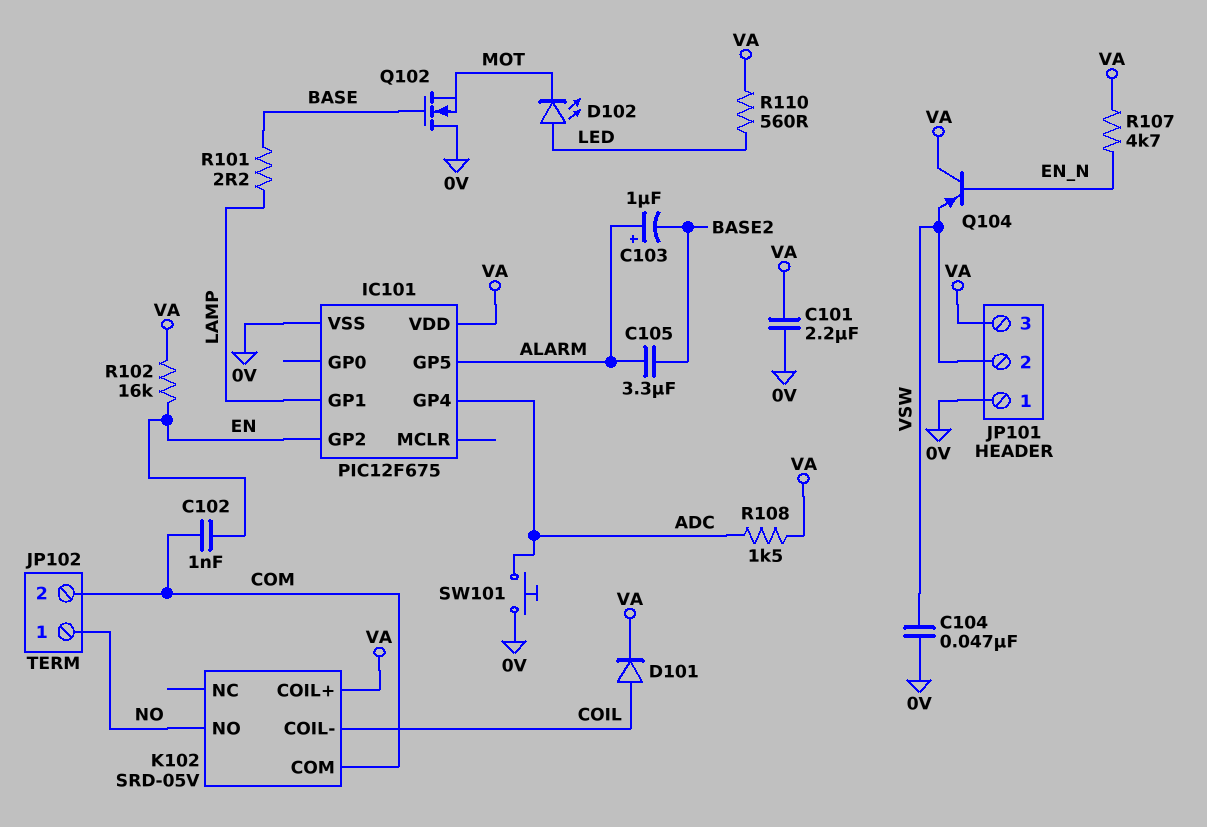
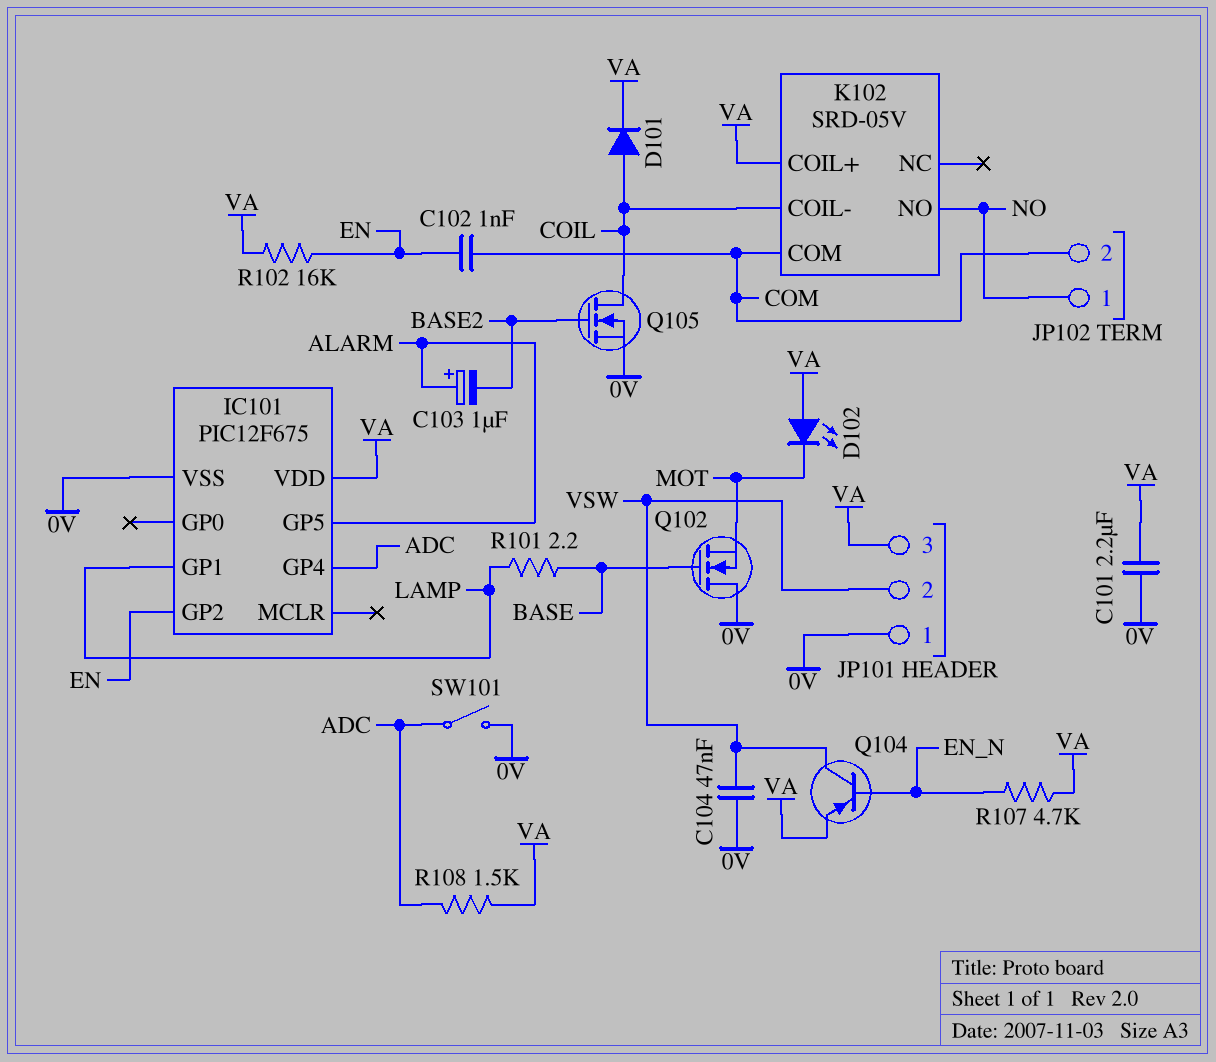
C105: 3.3uF (ALARM, BASE2) -> none
D102: LED (A LED, K MOT) -> LED (A VA, K MOT)
Q104: PNP (B EN_N, C VA, E VSW) -> PNP (B EN_N, C VSW, E VA)
Q105: none -> NMOS (G BASE2, D COIL, S 0V)
R110: 560 (LED, VA) -> none
SW101: button (0V, ADC) -> switch (0V, ADC)

